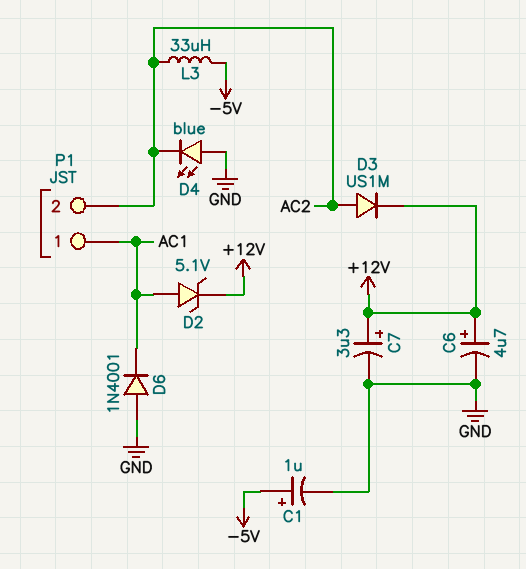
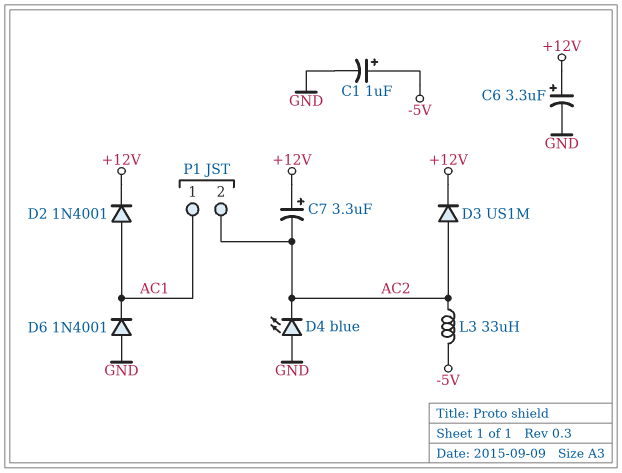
C6: 4.7uF (plus +12V, minus GND) -> 3.3uF (plus +12V, minus GND)
C7: 3.3uF (plus +12V, minus GND) -> 3.3uF (plus +12V, minus AC2)
D2: zener 5.1V (A AC1, K +12V) -> diode 1N4001 (A AC1, K +12V)

